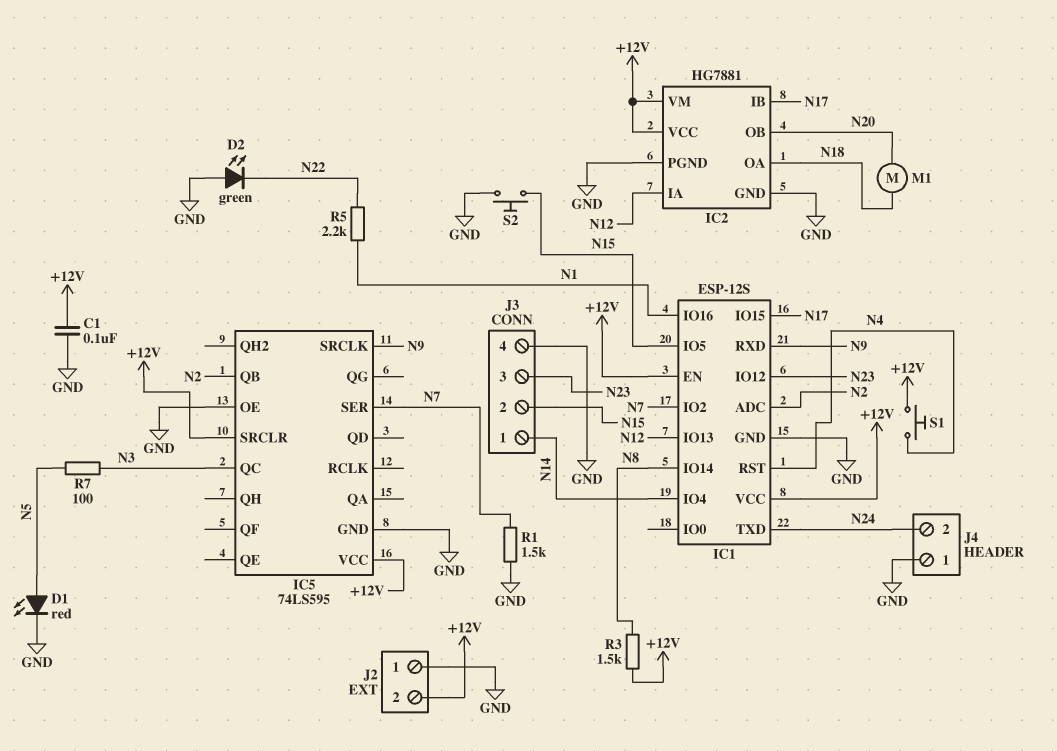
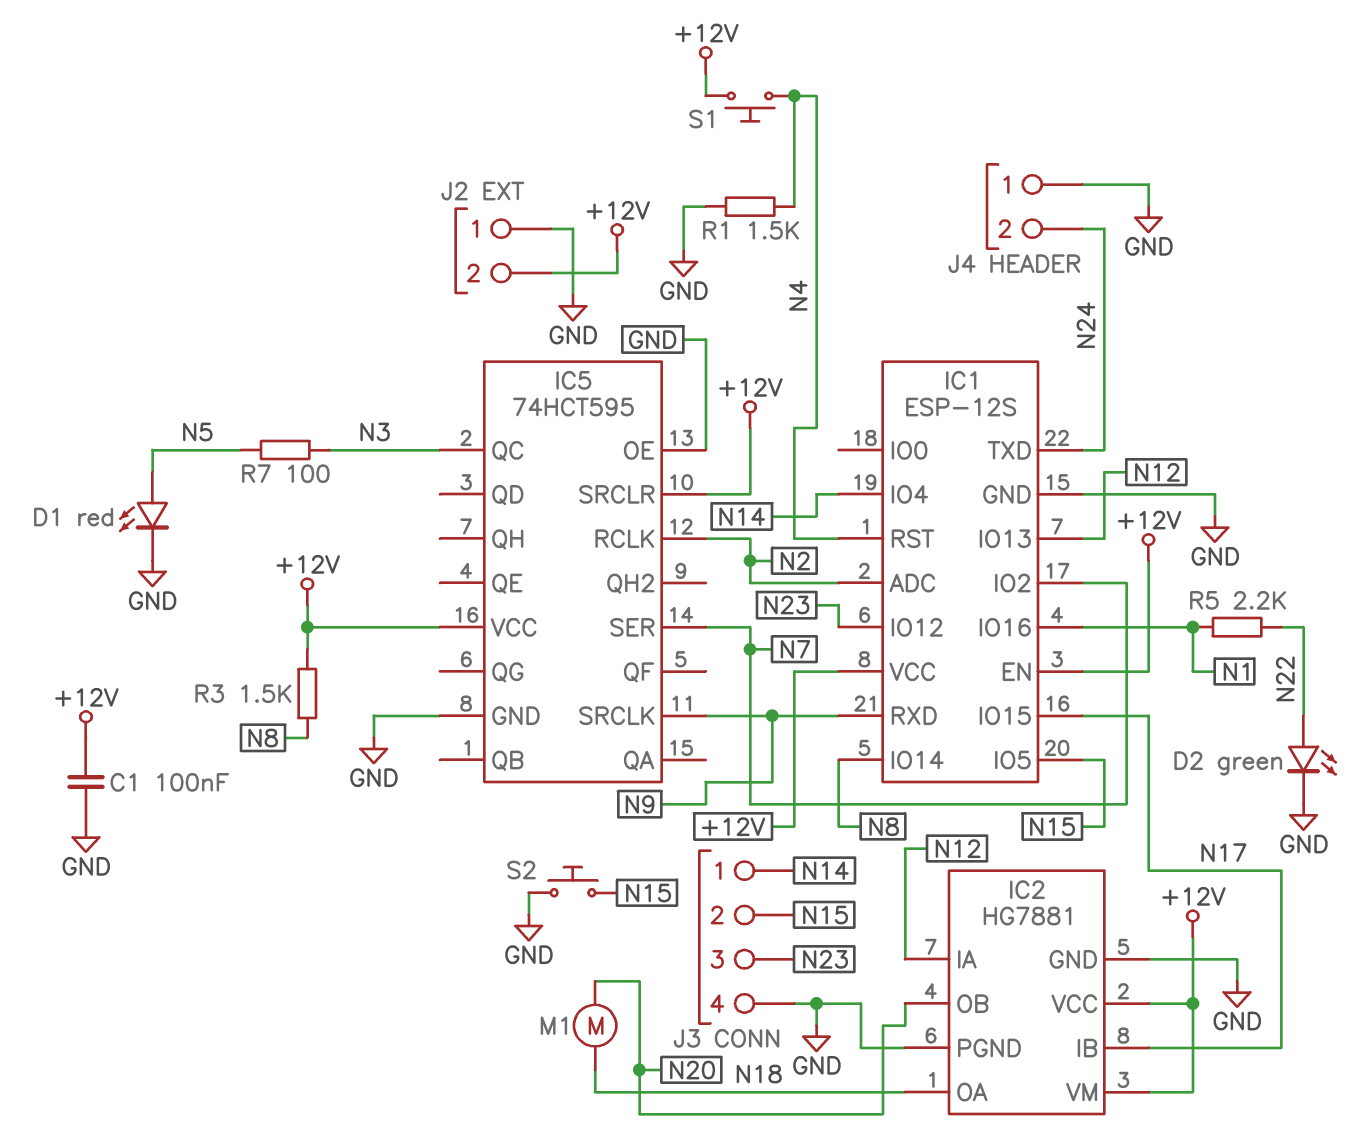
D2: LED green (A GND, K N22) -> LED green (A N22, K GND)
IC5: 74LS595 -> 74HCT595
IC5 pin QB: N2 -> none
IC5 pin RCLK: none -> N2
R1: 1.5k (GND, N7) -> 1.5k (GND, N4)

